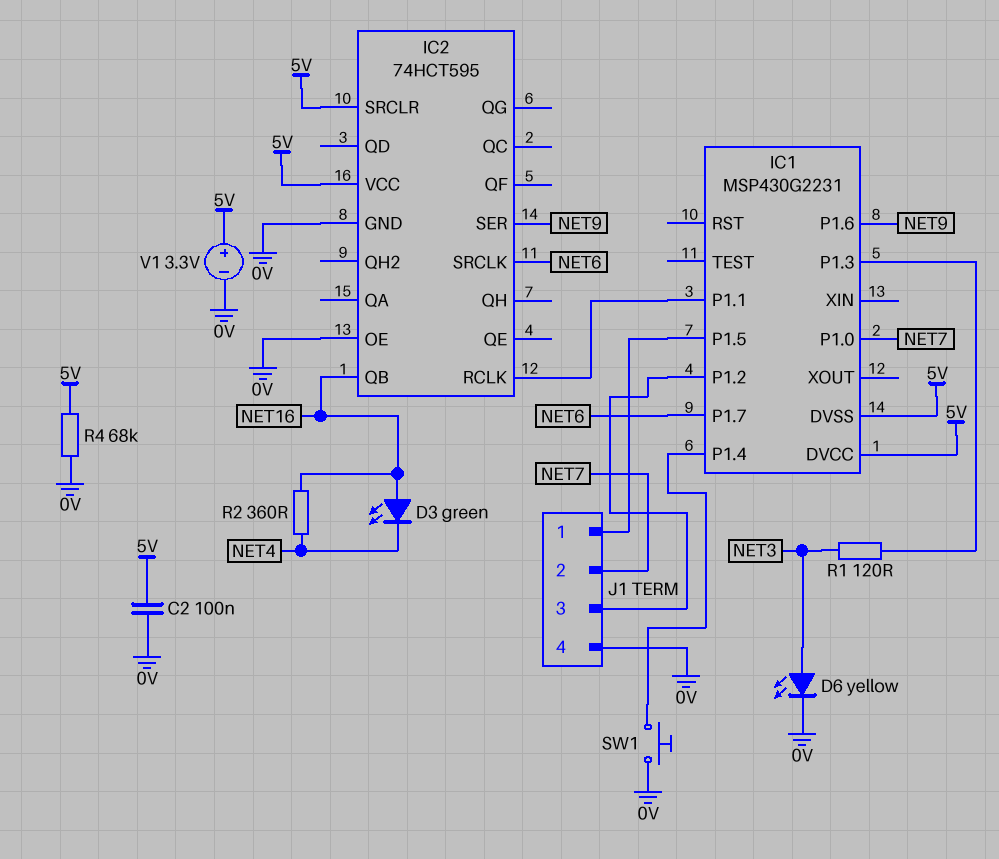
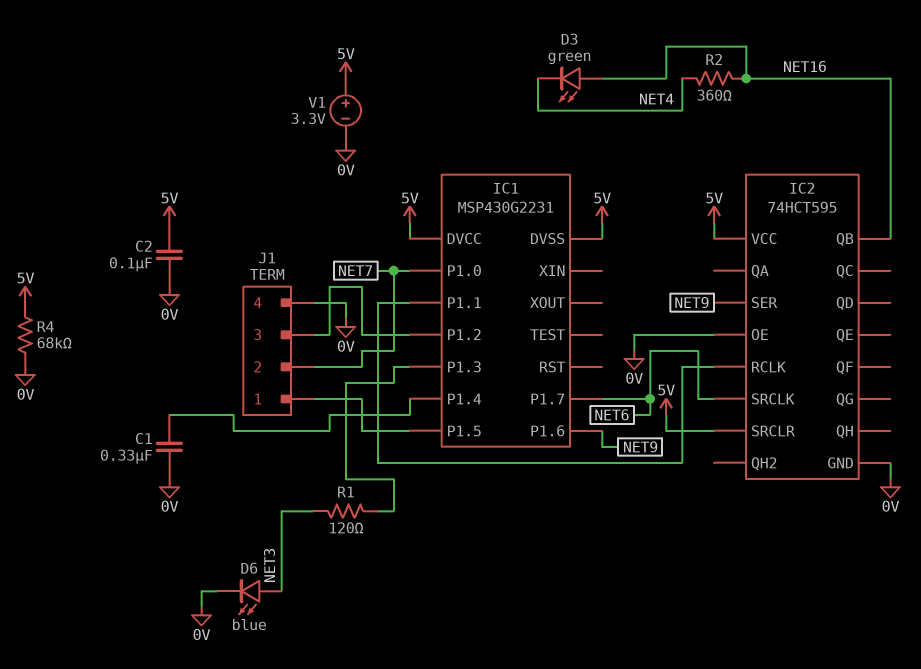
C1: none -> 330nF (0V, IC1/P1.4)
D6: LED yellow (A NET3, K 0V) -> LED blue (A NET3, K 0V)
SW1: button (0V, IC1/P1.4) -> none

